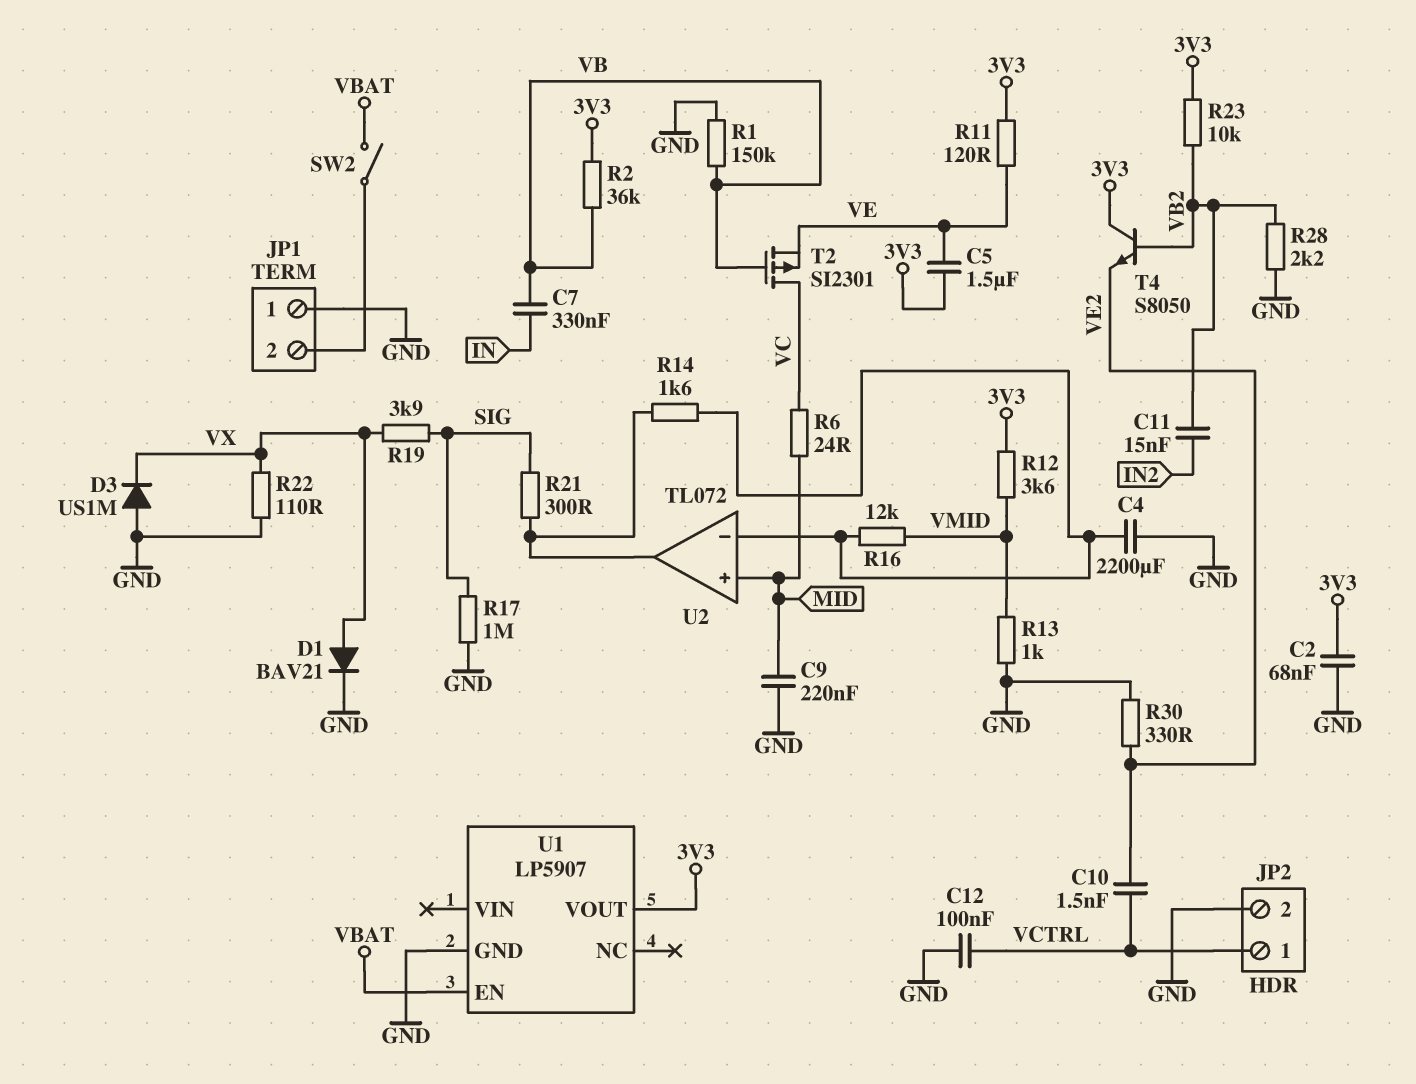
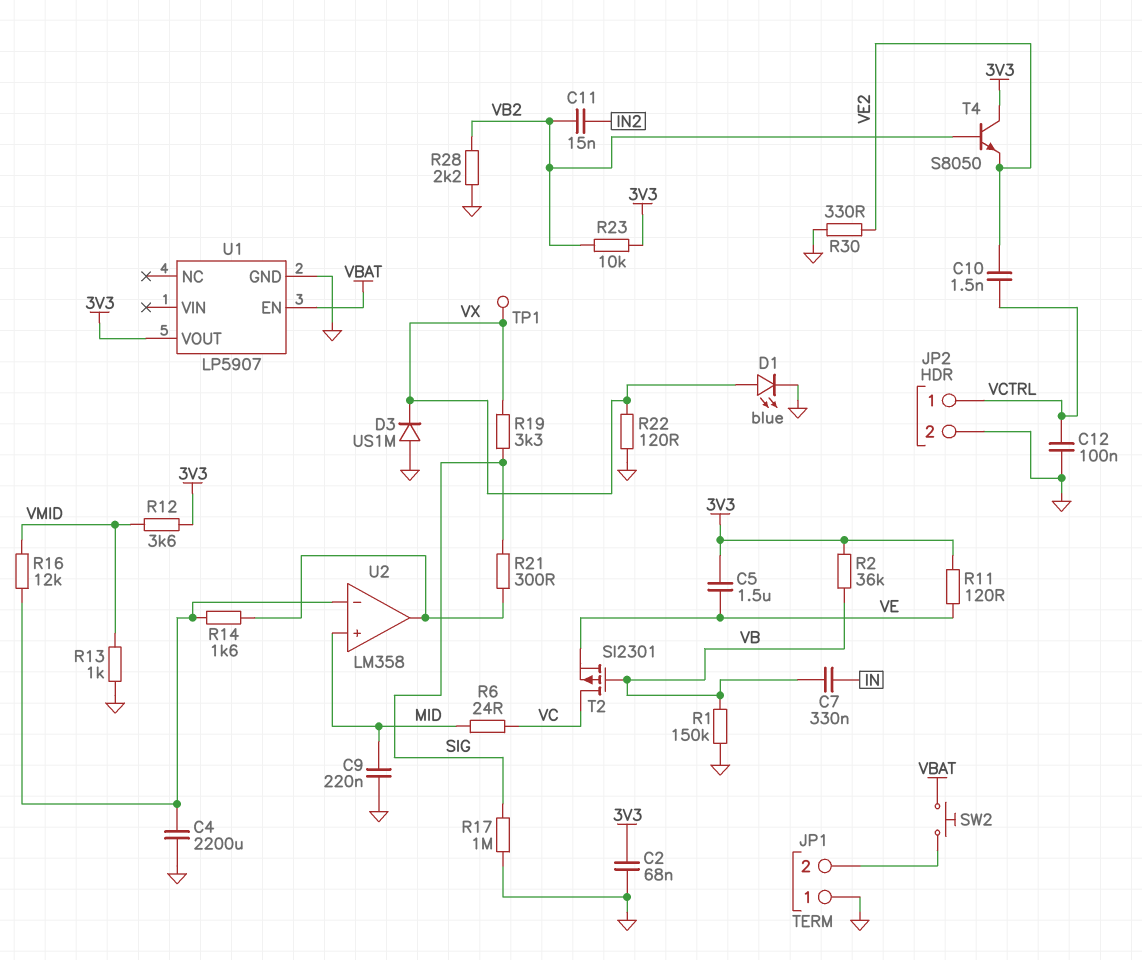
D1: diode BAV21 (A VX, K GND) -> LED blue (A VX, K GND)
R19: 3.9k (SIG, VX) -> 3.3k (SIG, VX)
R22: 110 (GND, VX) -> 120 (GND, VX)
SW2: switch (JP1/2, VBAT) -> button (JP1/2, VBAT)
TP1: none -> test point (VX)
U2: TL072 -> LM358

